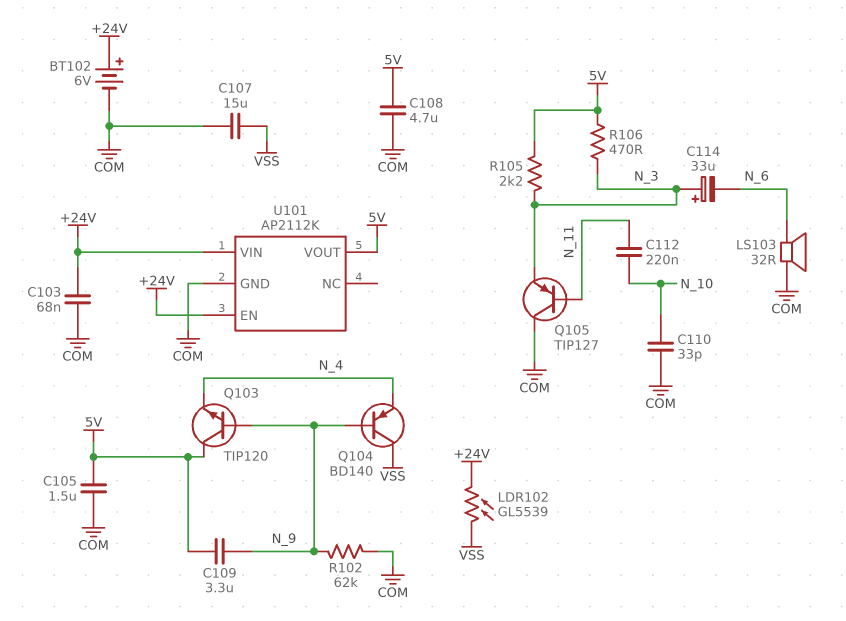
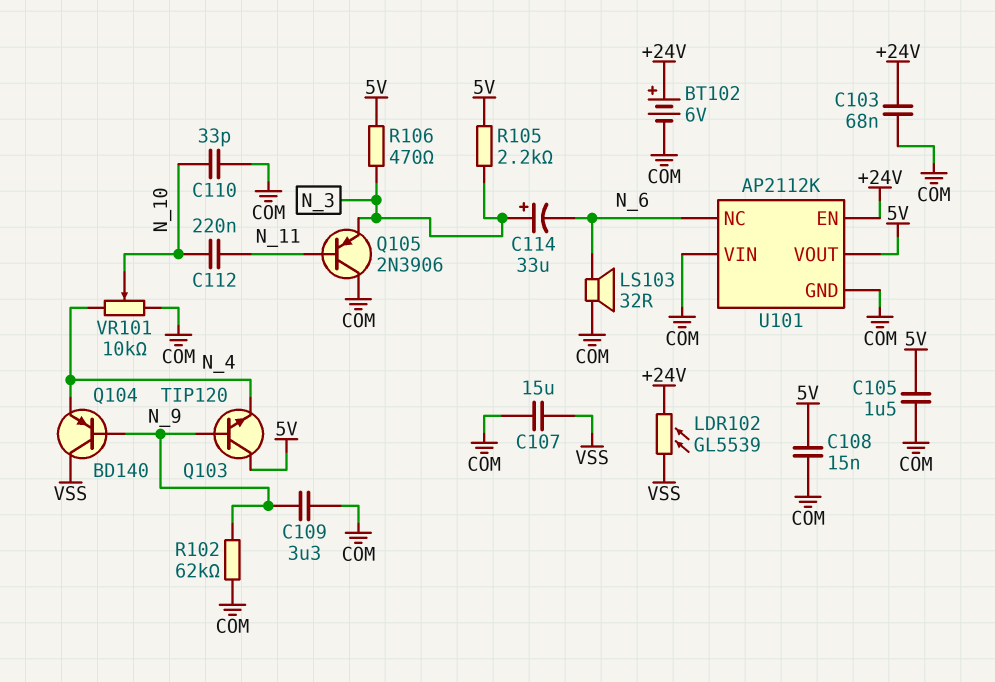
C108: 4.7uF (5V, COM) -> 15nF (5V, COM)
C109: 3.3uF (5V, N_9) -> 3.3uF (COM, N_9)
Q105: PNP TIP127 (B N_11, C COM, E N_3) -> PNP 2N3906 (B N_11, C COM, E N_3)
U101 pin NC: none -> N_6
U101 pin VIN: +24V -> COM
VR101: none -> 10k (COM, N_4, wiper N_10)

